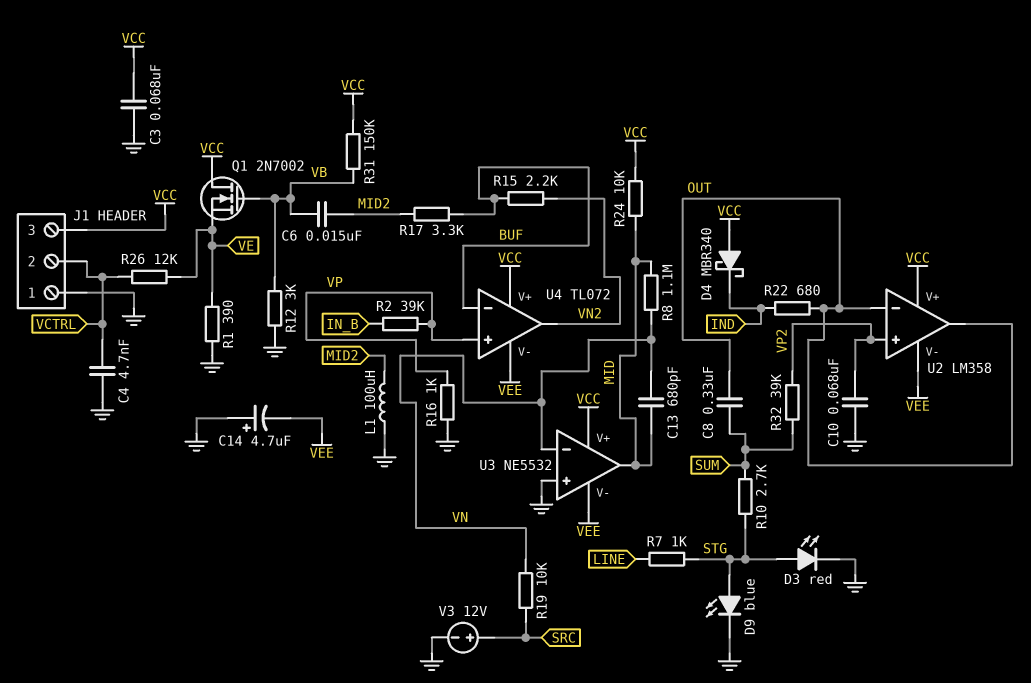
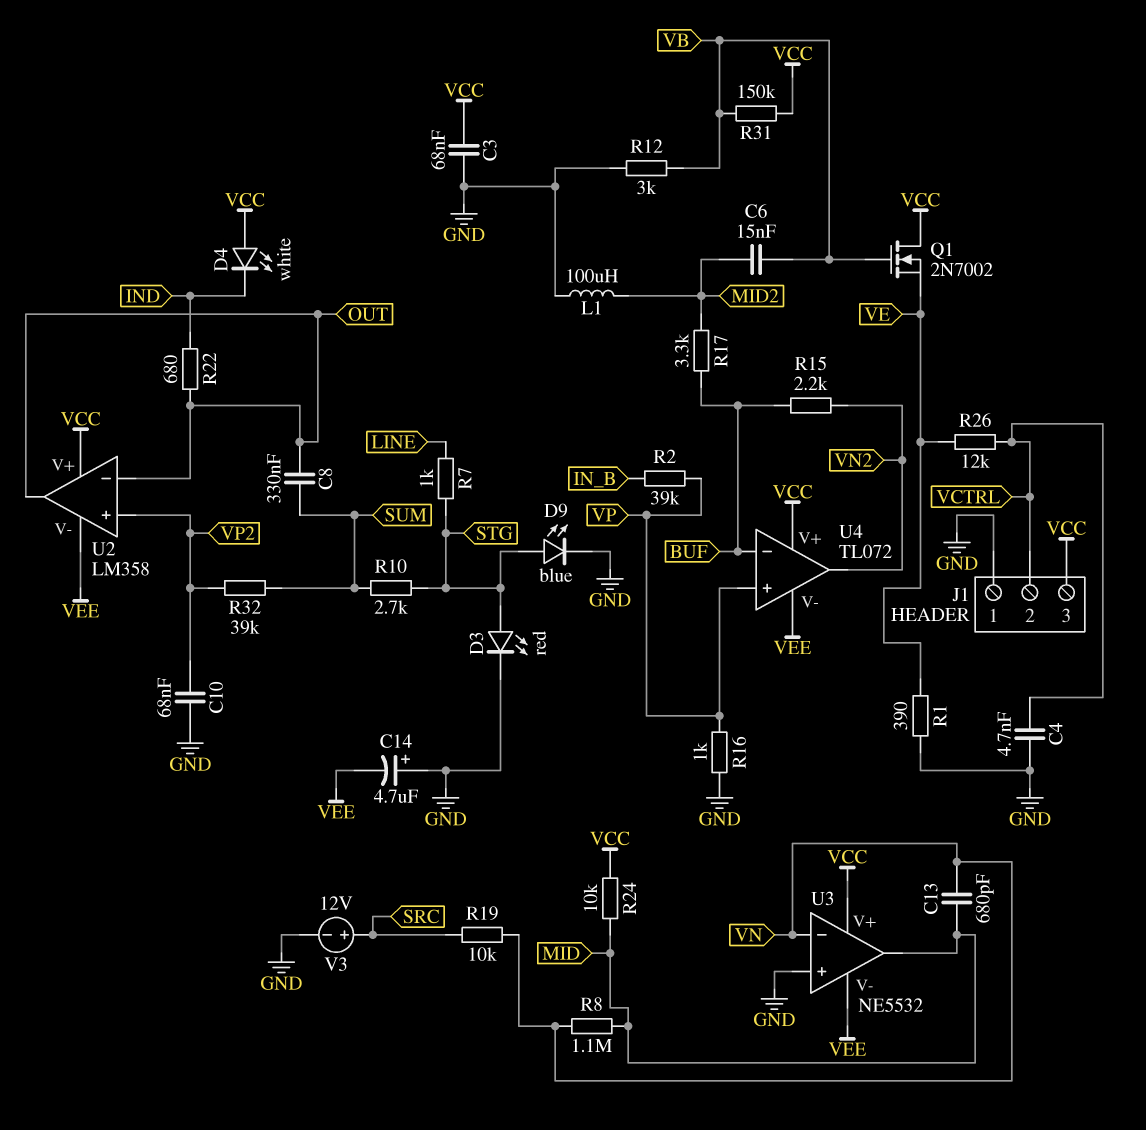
D4: schottky MBR340 (A VCC, K IND) -> LED white (A VCC, K IND)

